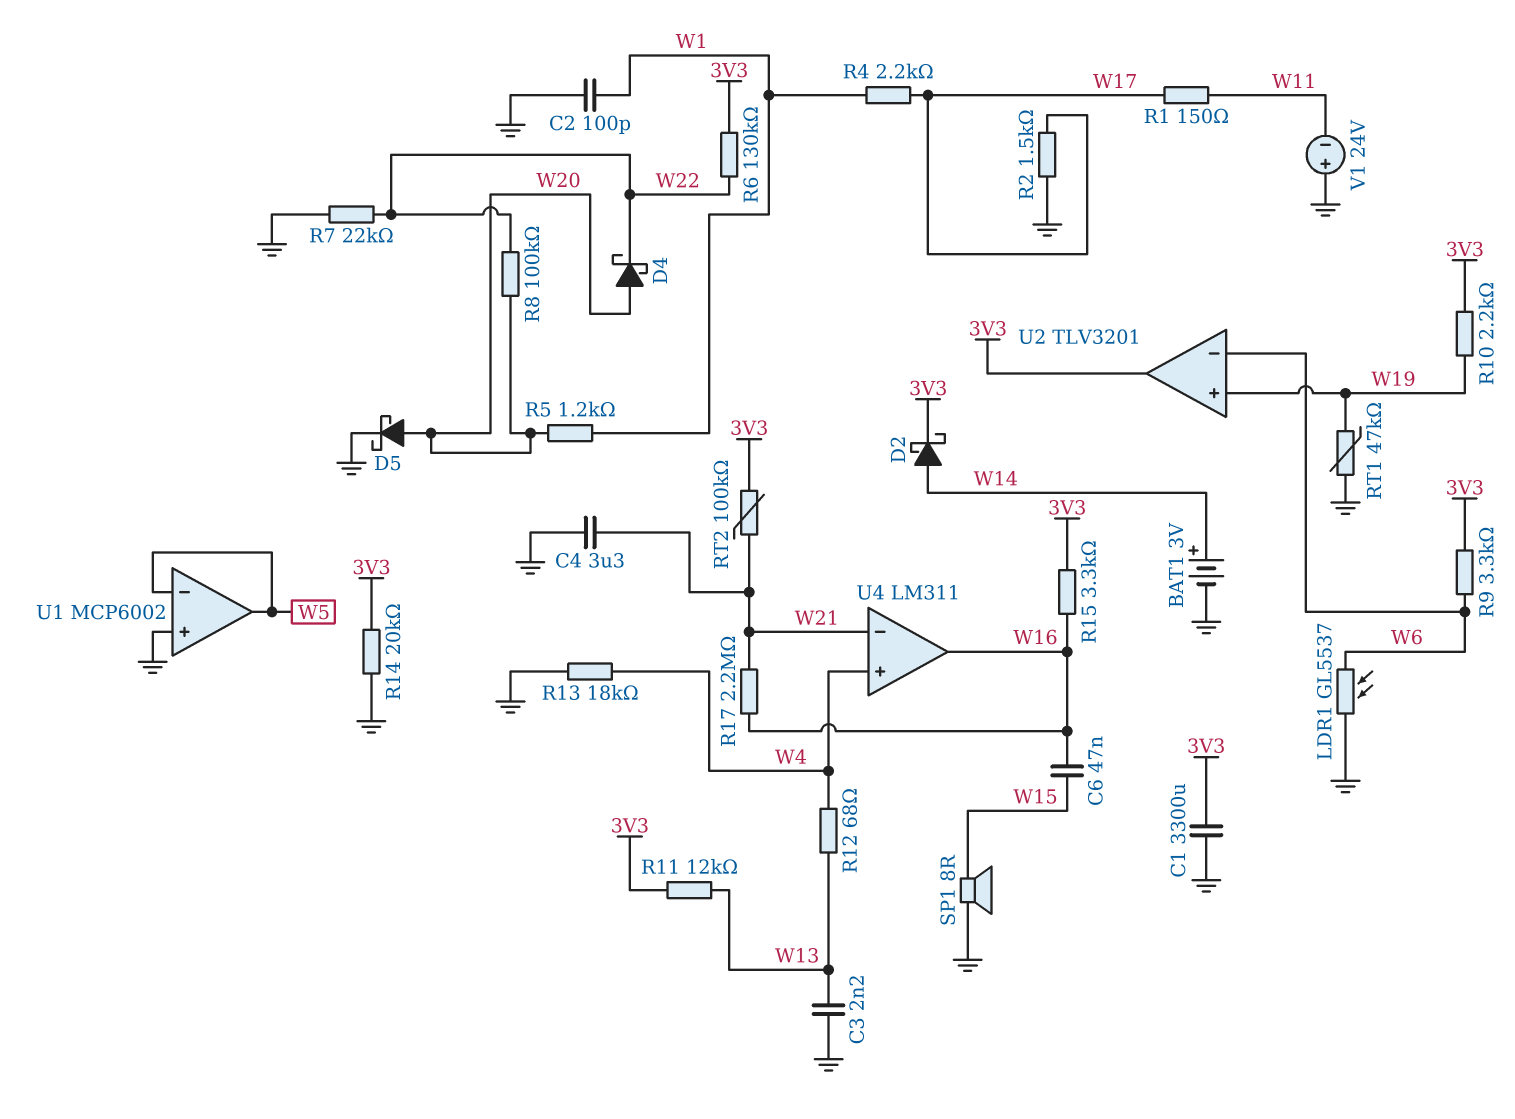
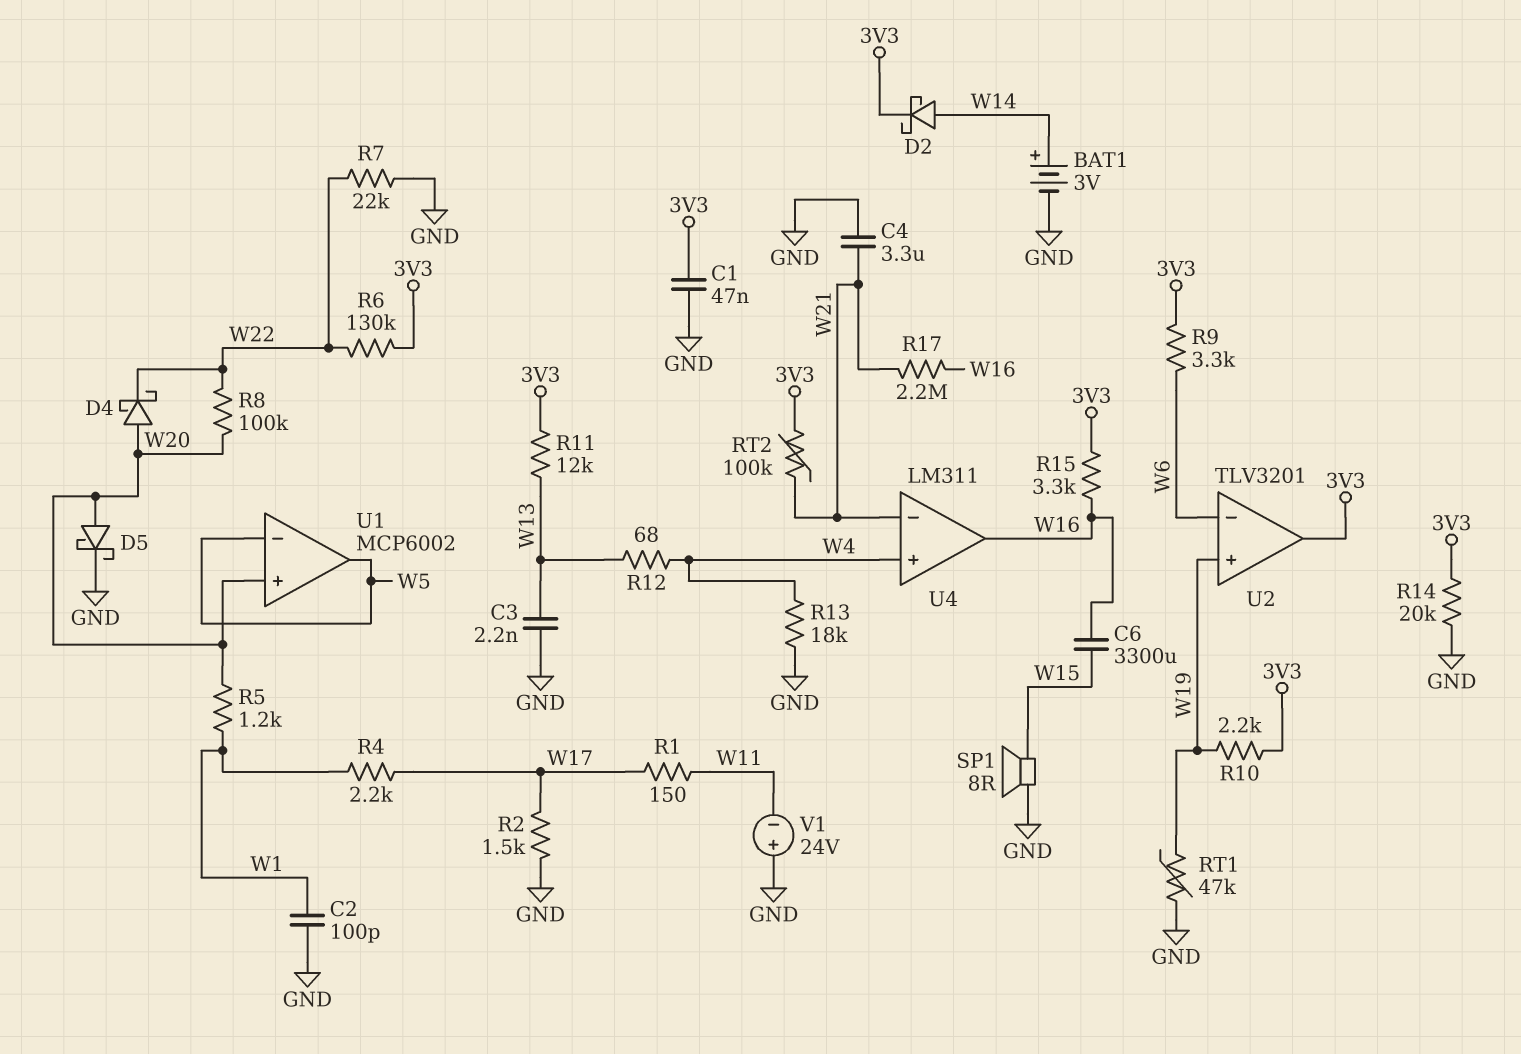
C1: 3300uF (3V3, GND) -> 47nF (3V3, GND)
C6: 47nF (W15, W16) -> 3300uF (W15, W16)
LDR1: GL5537 (GND, W6) -> none
U1 pin in+: GND -> W20

